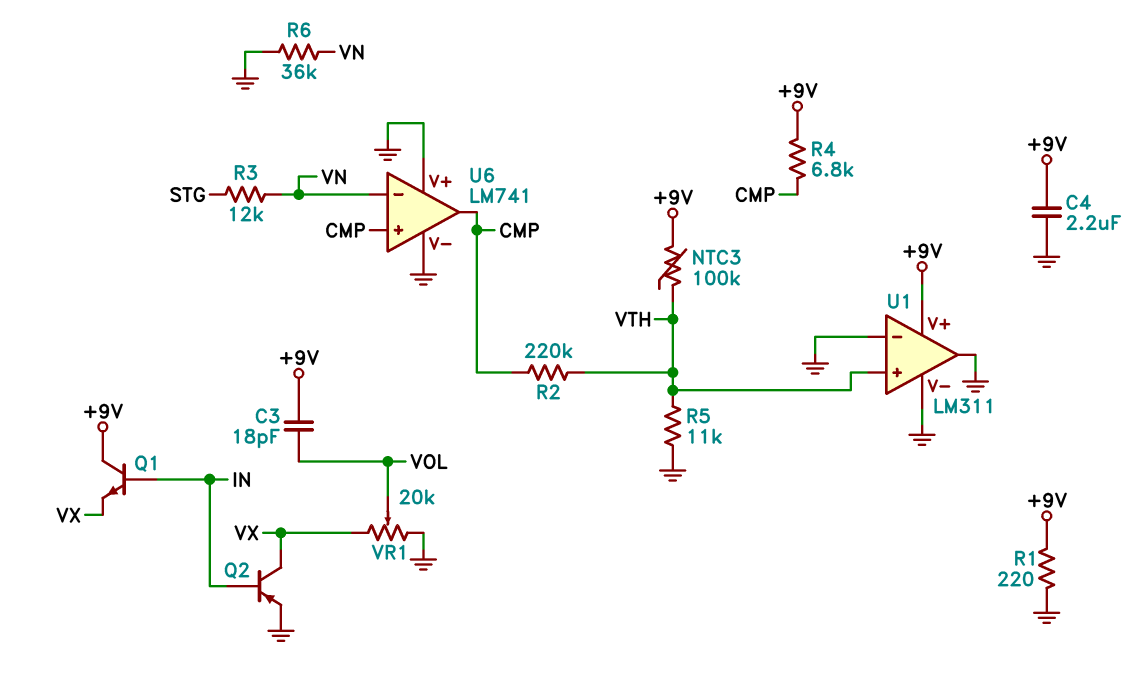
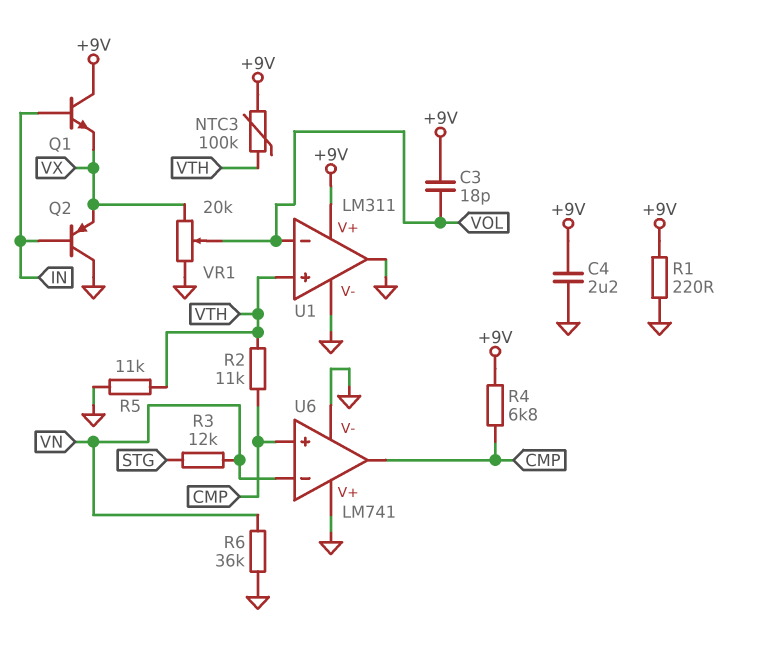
Q2: PNP (B IN, C VX, E GND) -> PNP (B IN, C GND, E VX)
R2: 220k (CMP, VTH) -> 11k (CMP, VTH)
U1 pin in-: GND -> VOL

